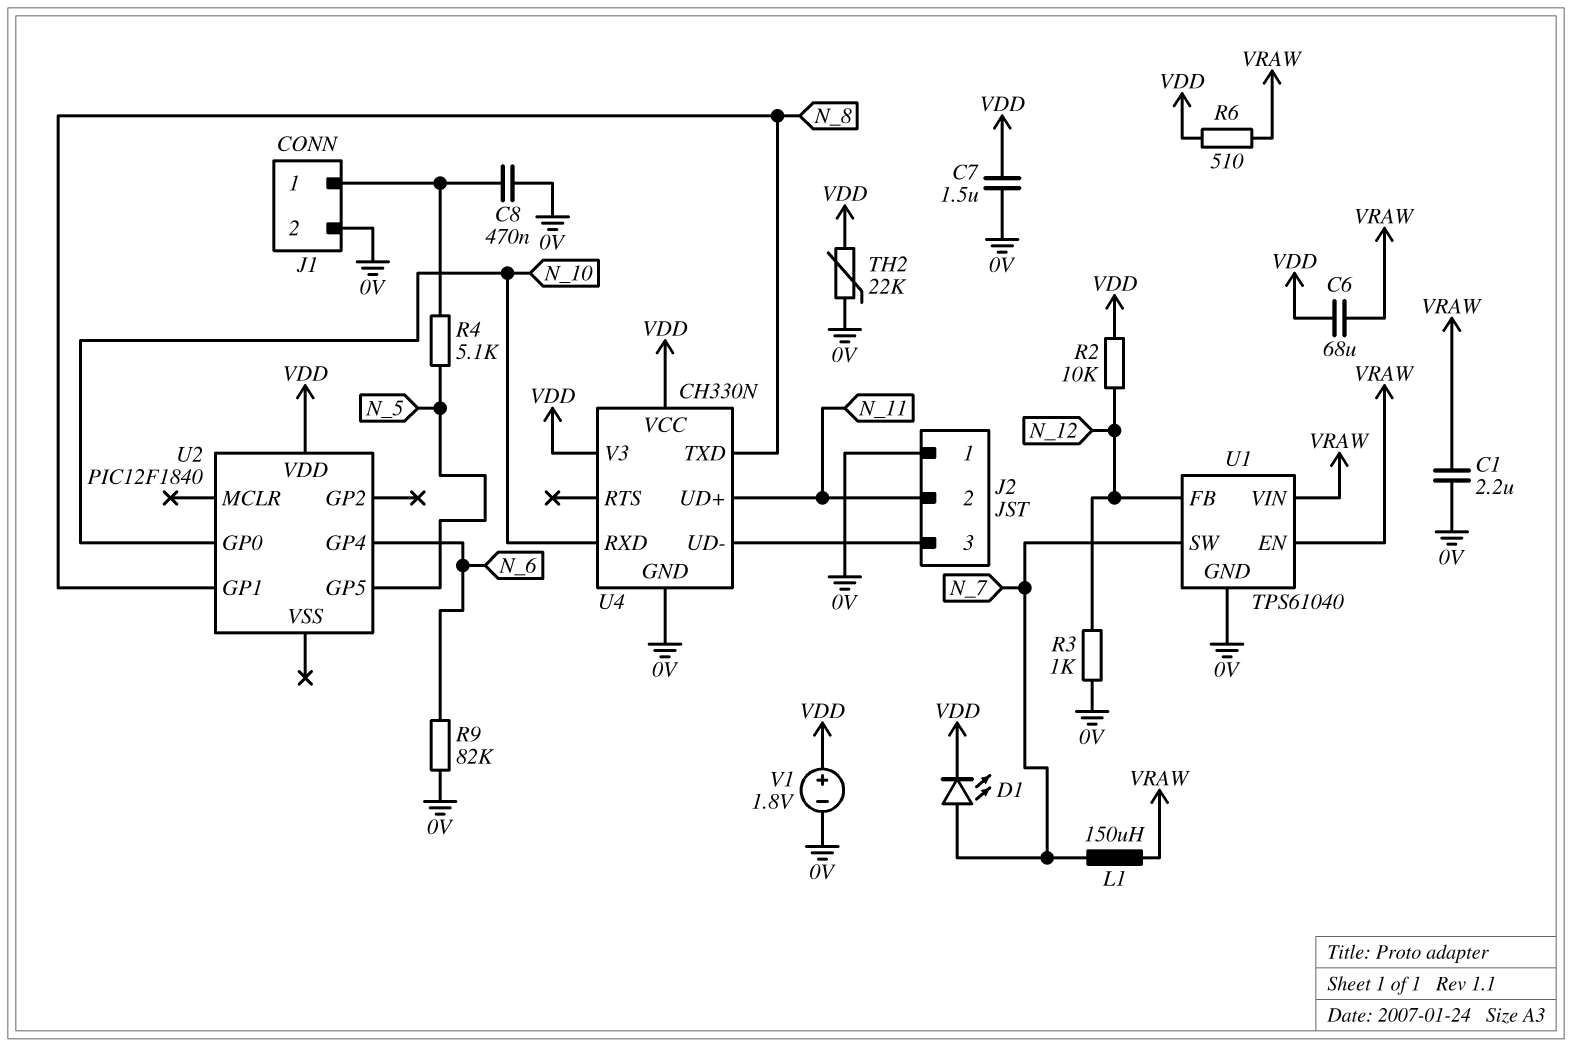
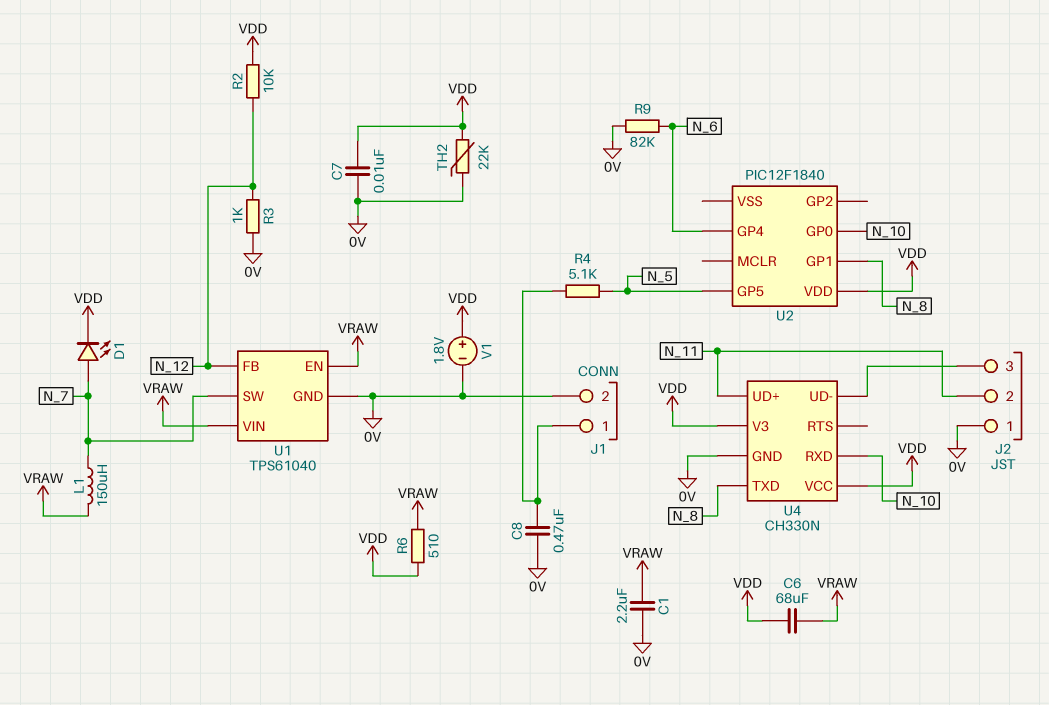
C7: 1.5uF (0V, VDD) -> 10nF (0V, VDD)

